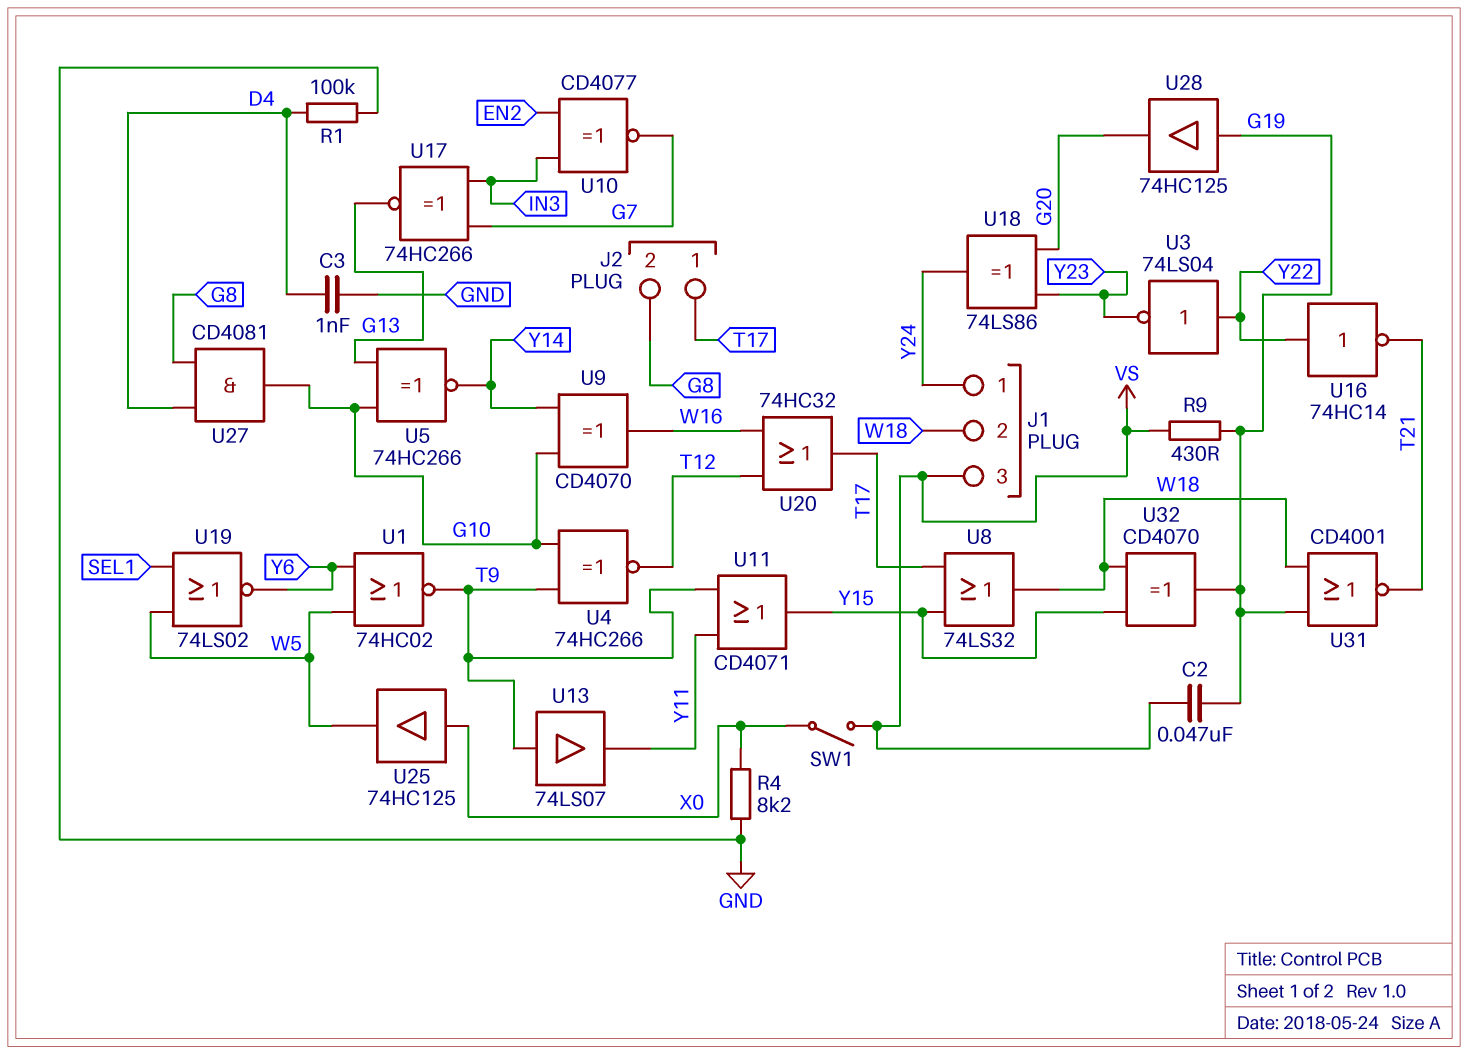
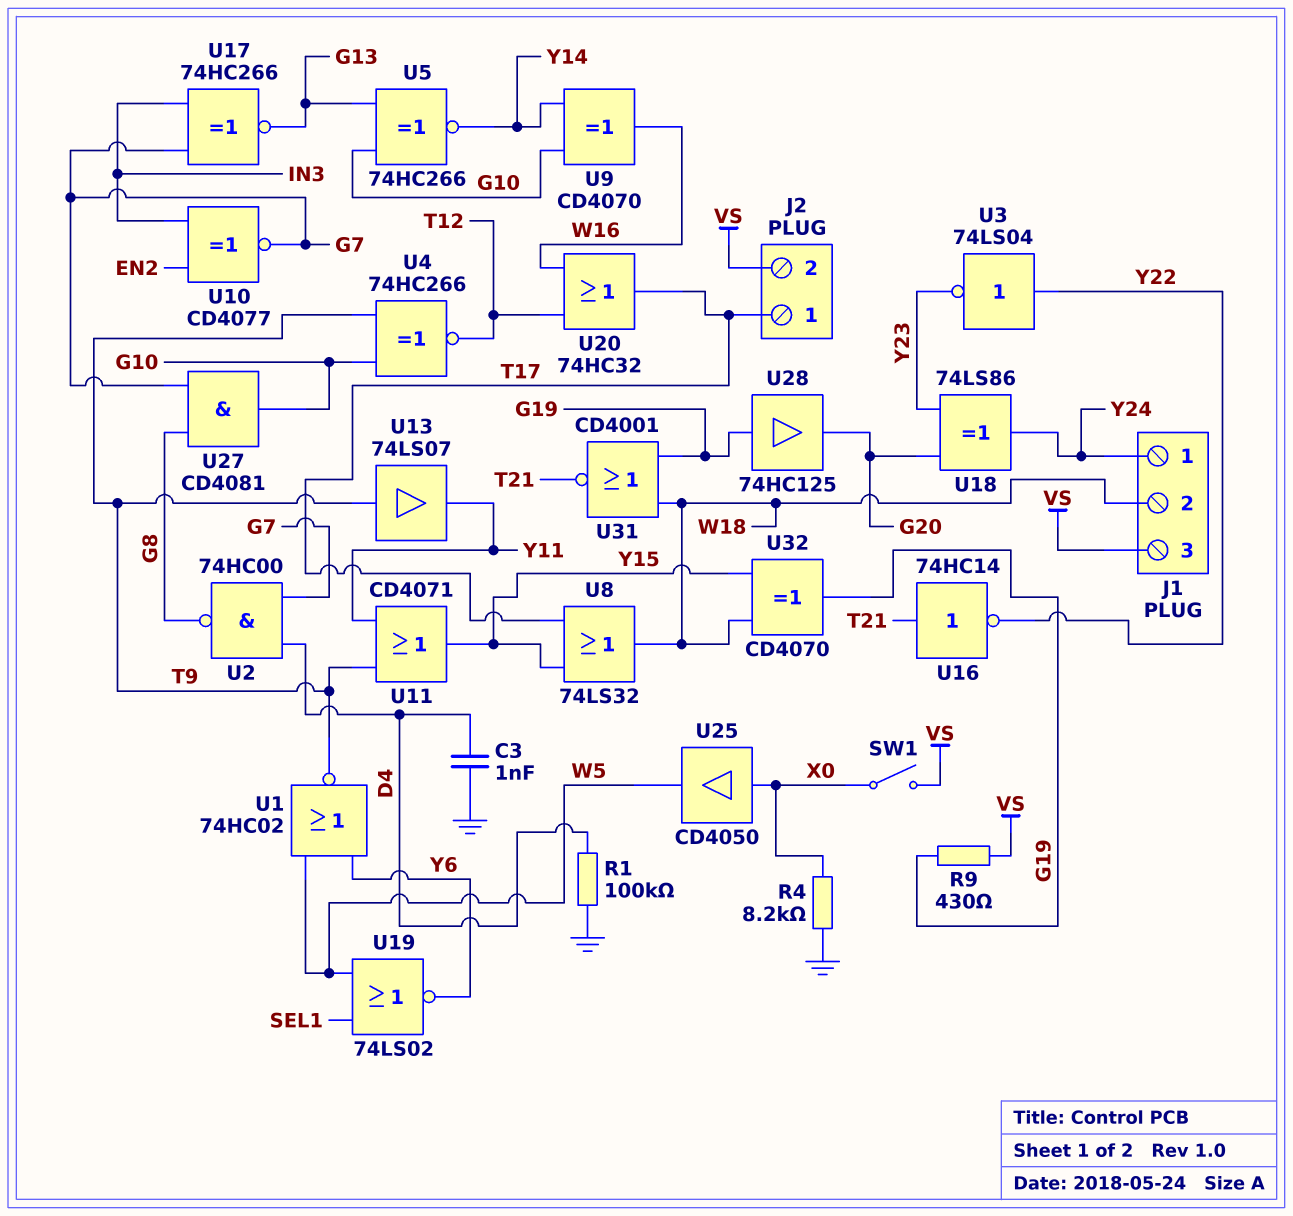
C2: 47nF (G19, VS) -> none
J2 pin 2: G8 -> VS
U2: none -> NAND 74HC00 (in D4, in G7, out G8)
U16: NOT 74HC14 (in Y22, out T21) -> NOT 74HC14 (in T21, out Y22)
U25: buffer 74HC125 (in X0, out W5) -> buffer CD4050 (in X0, out W5)
U27: AND CD4081 (in D4, in G8, out G10) -> AND CD4081 (in G7, in G8, out G10)

